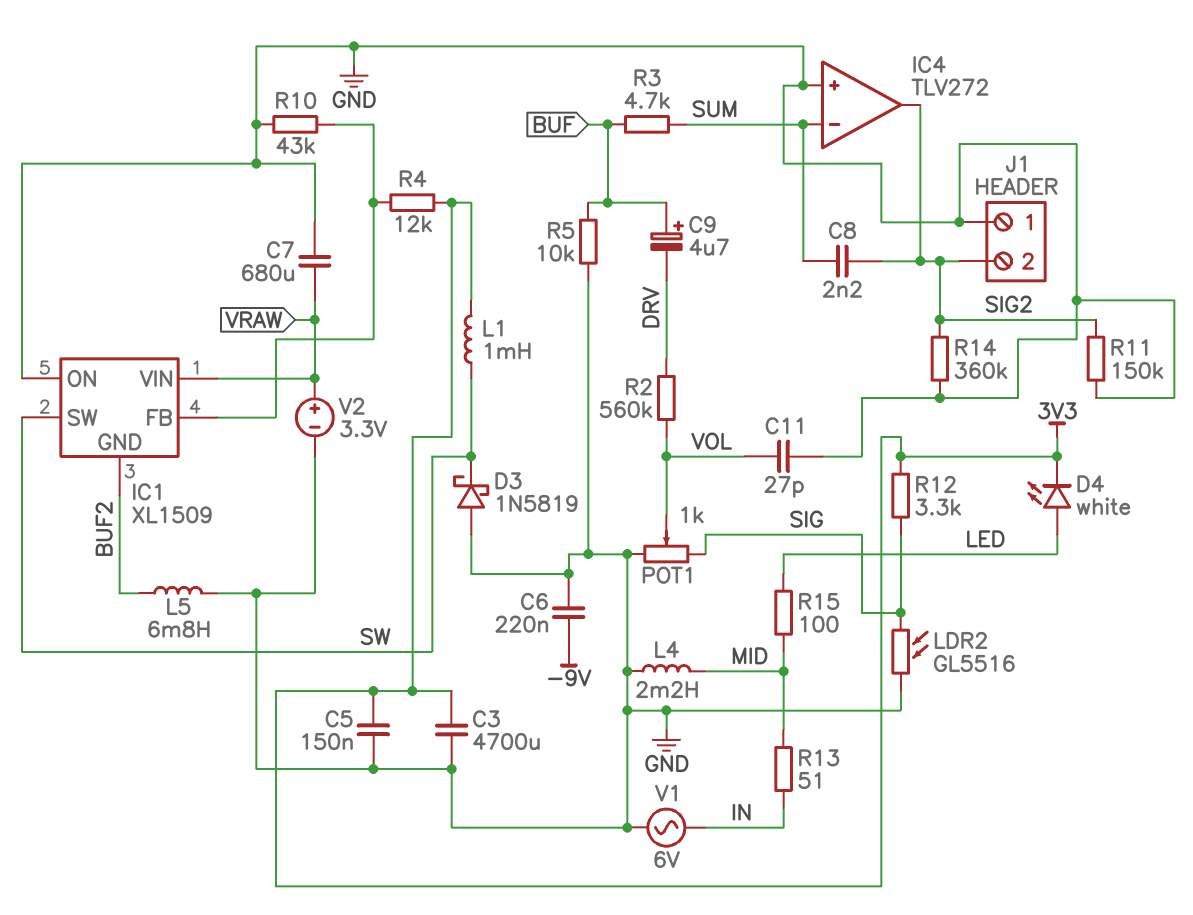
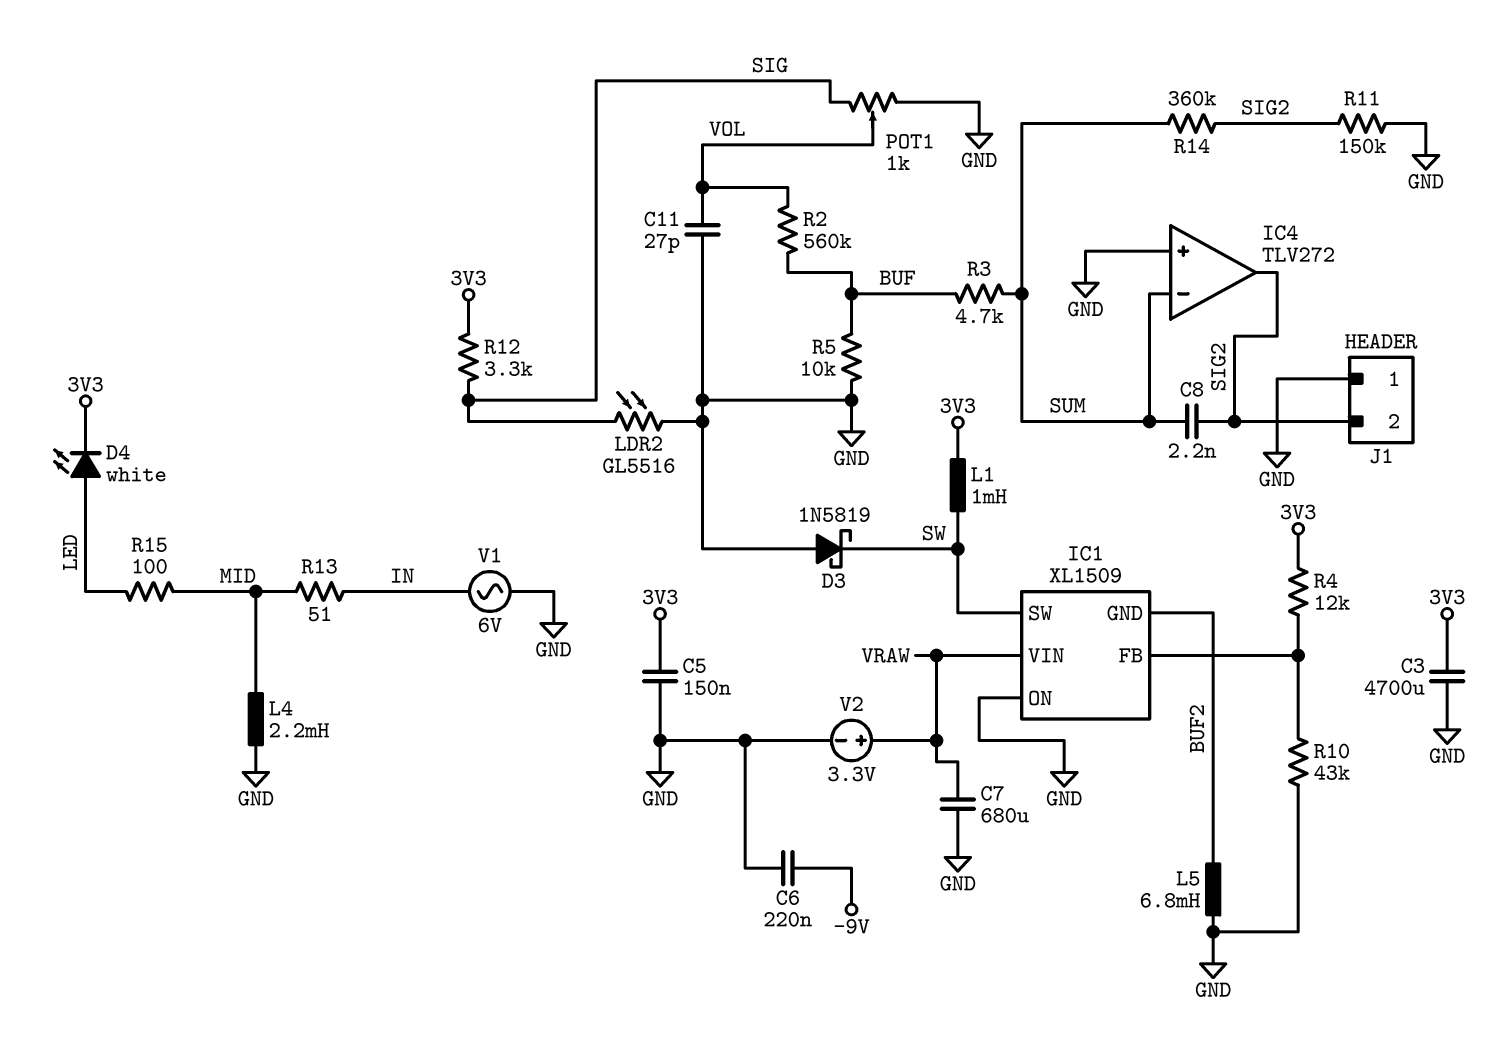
C9: 4.7uF (plus BUF, minus DRV) -> none
R2: 560k (DRV, VOL) -> 560k (BUF, VOL)
R14: 360k (GND, SIG2) -> 360k (SIG2, SUM)

